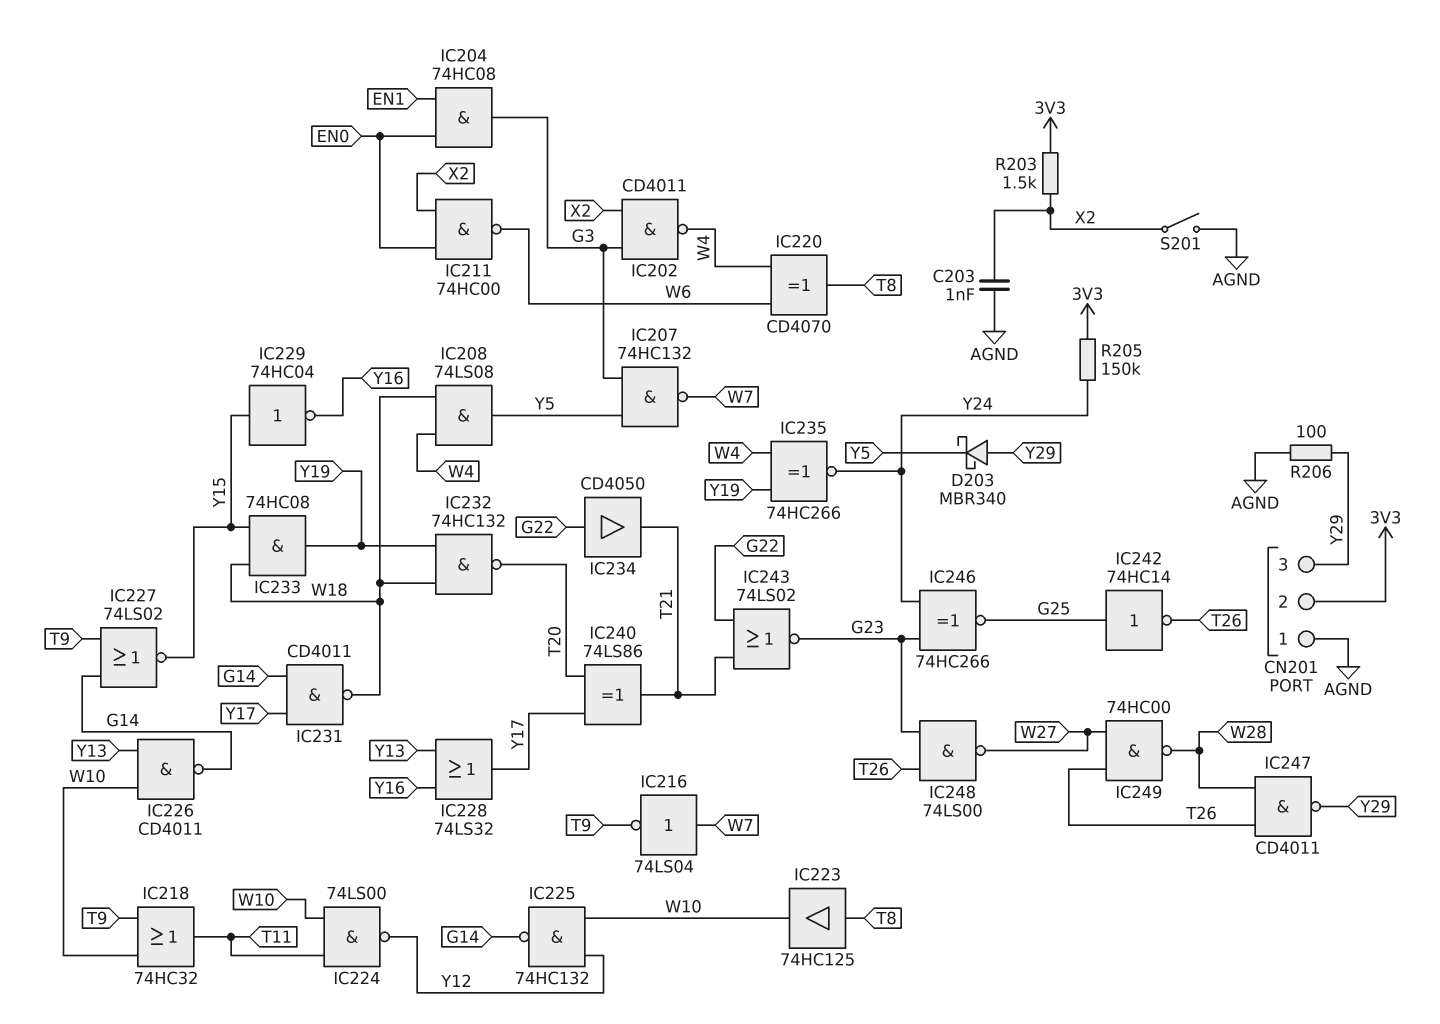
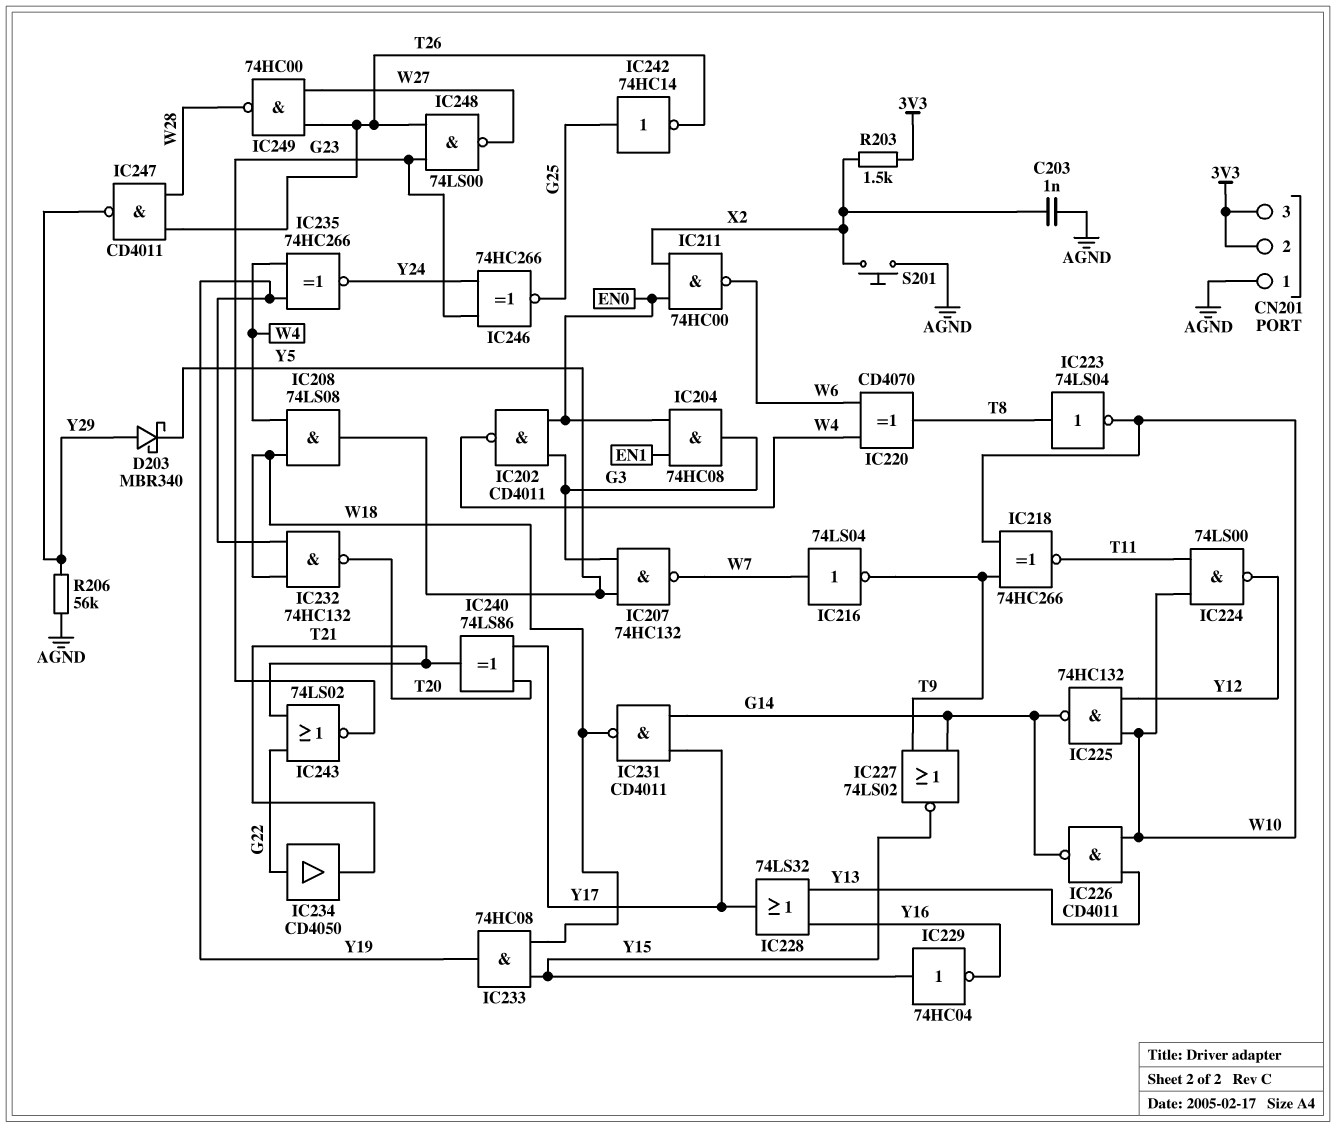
CN201 pin 3: Y29 -> 3V3
IC202: NAND CD4011 (in G3, in X2, out W4) -> NAND CD4011 (in EN0, in G3, out W4)
IC218: OR 74HC32 (in T9, in W10, out T11) -> XNOR 74HC266 (in T9, in W10, out T11)
IC223: buffer 74HC125 (in T8, out W10) -> NOT 74LS04 (in T8, out W10)
R205: 150k (3V3, Y24) -> none
R206: 100 (AGND, Y29) -> 56k (AGND, Y29)
S201: switch (AGND, X2) -> button (AGND, X2)

